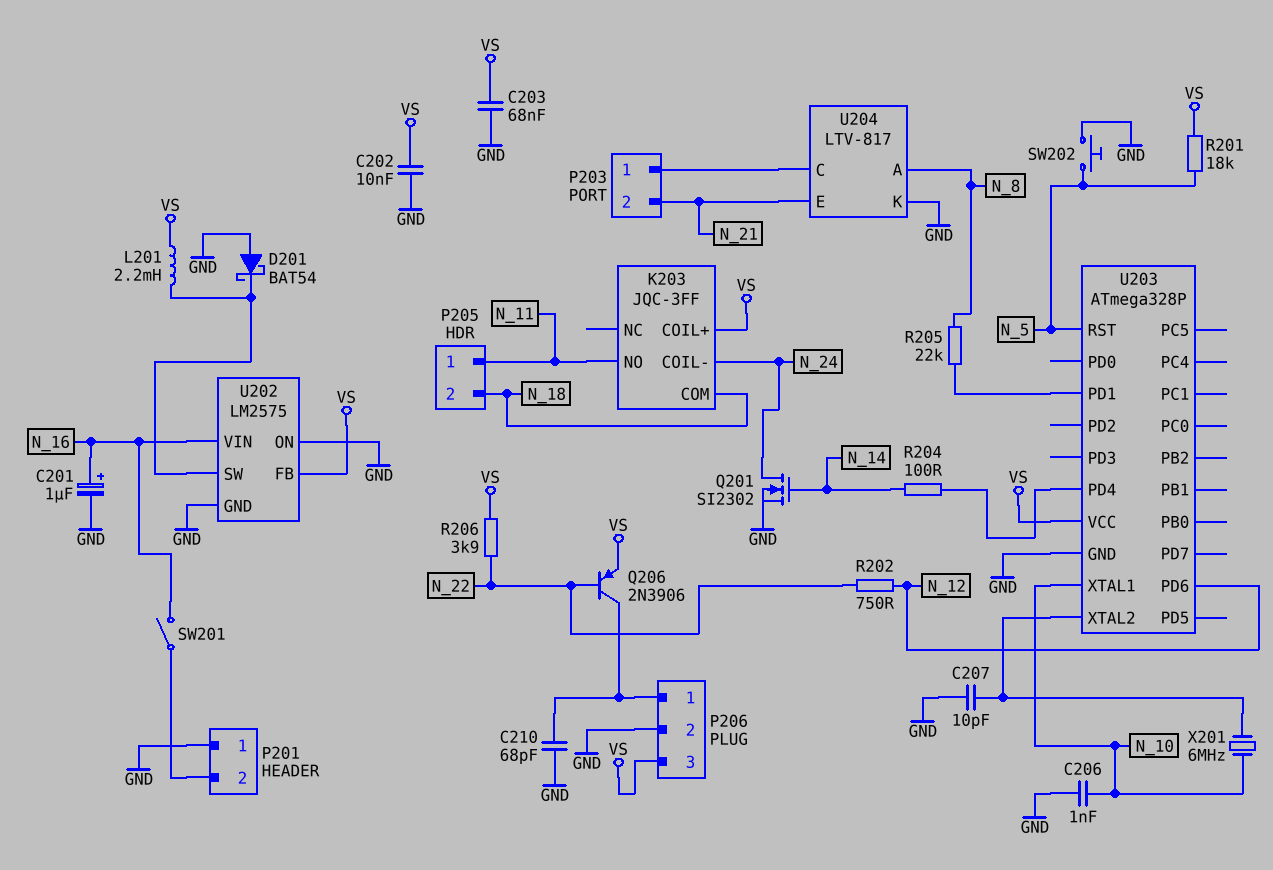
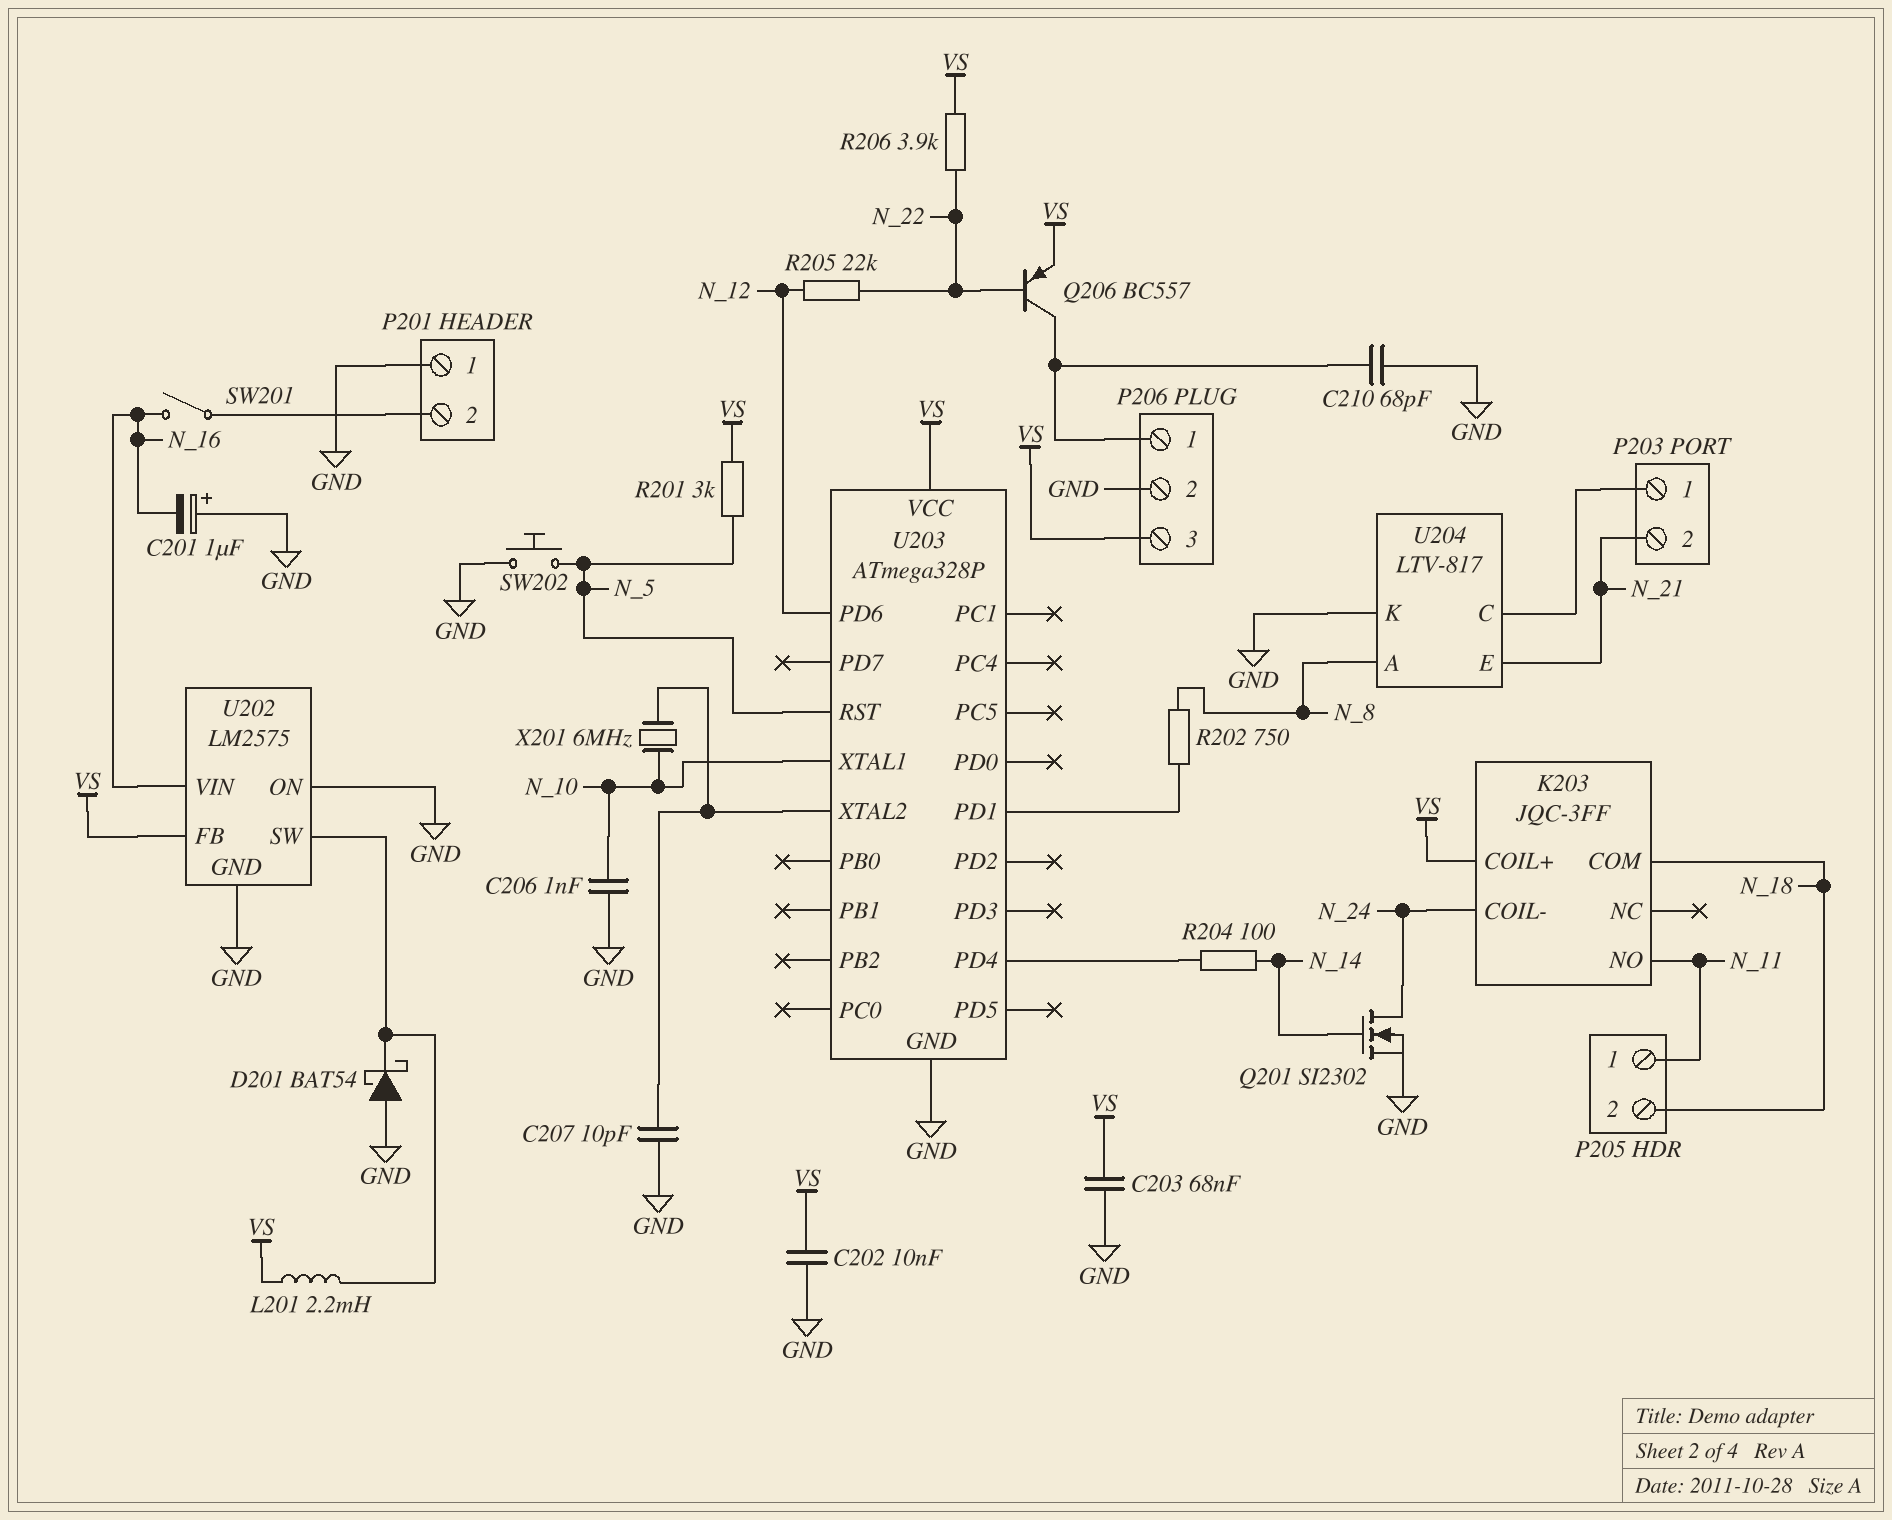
C201: 1uF (plus N_16, minus GND) -> 1uF (plus GND, minus N_16)
Q206: PNP 2N3906 (B N_22, C P206/1, E VS) -> PNP BC557 (B N_22, C P206/1, E VS)
R201: 18k (N_5, VS) -> 3k (N_5, VS)
R202: 750 (N_12, N_22) -> 750 (N_8, U203/PD1)
R205: 22k (N_8, U203/PD1) -> 22k (N_12, N_22)

